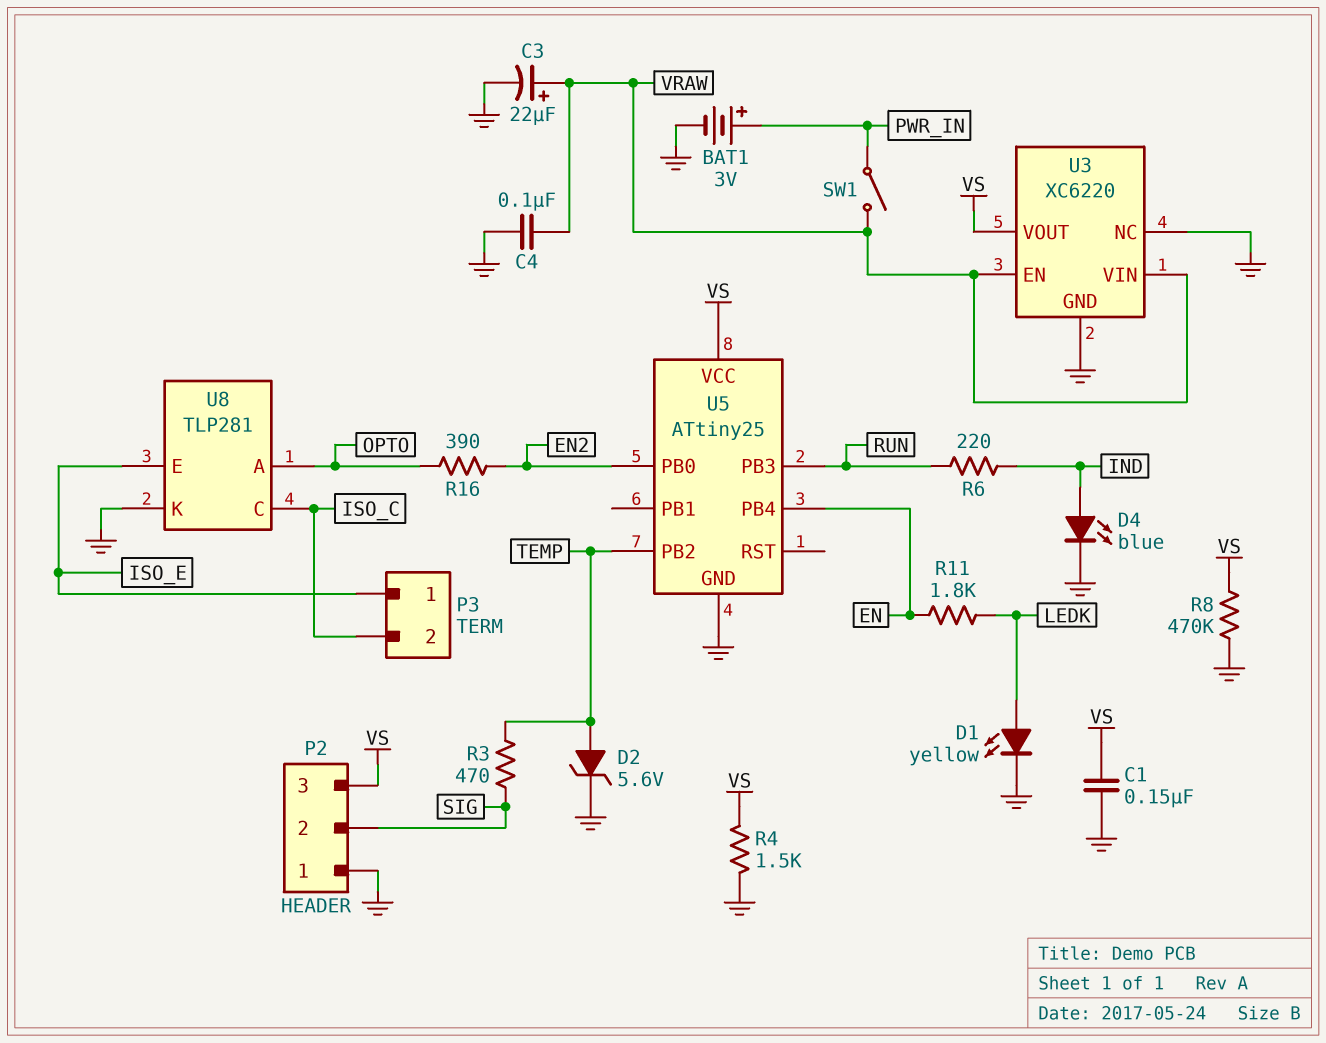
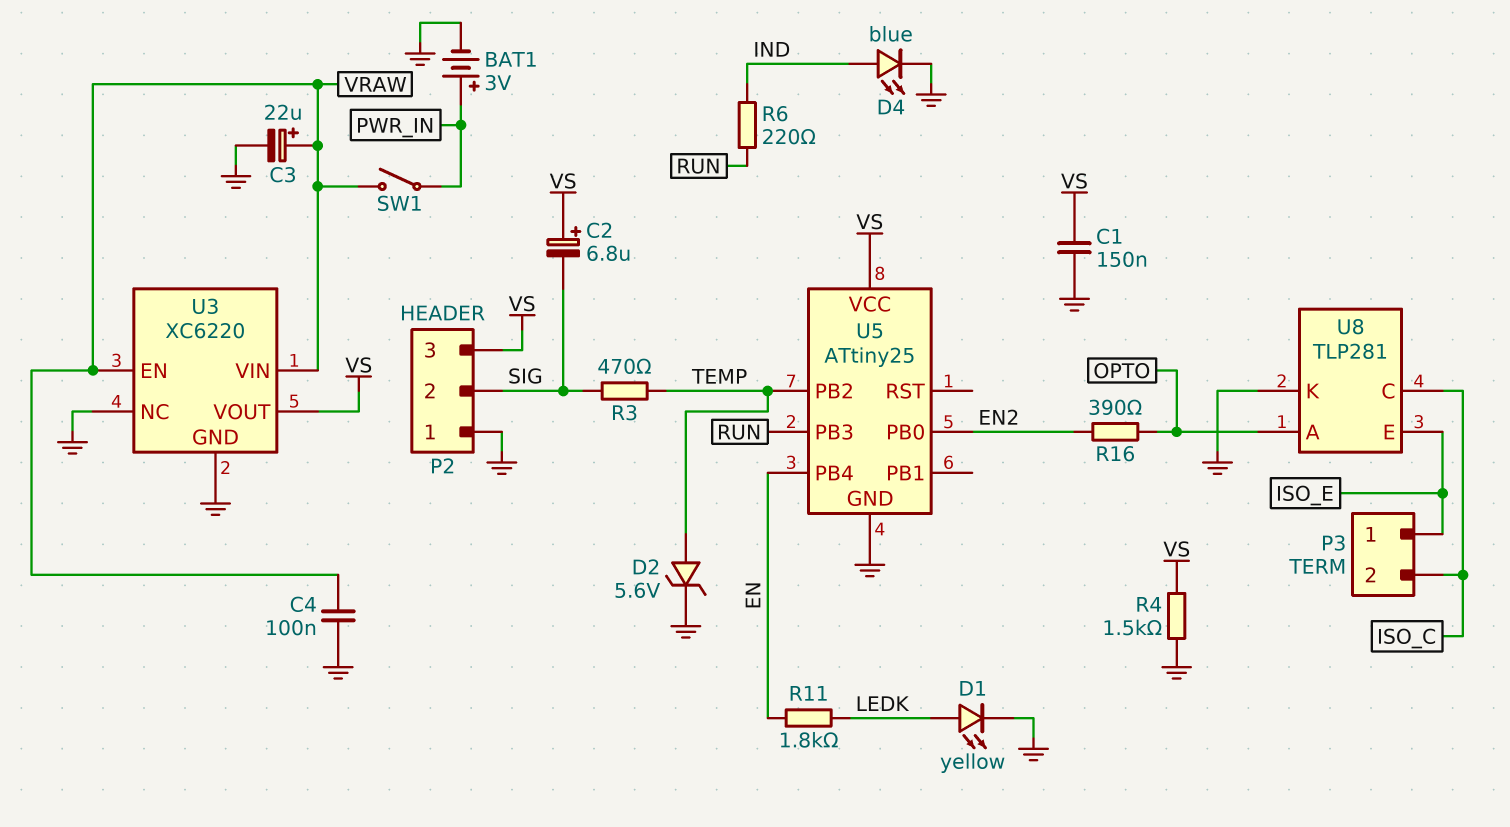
C2: none -> 6.8uF (plus VS, minus SIG)
R8: 470k (GND, VS) -> none

